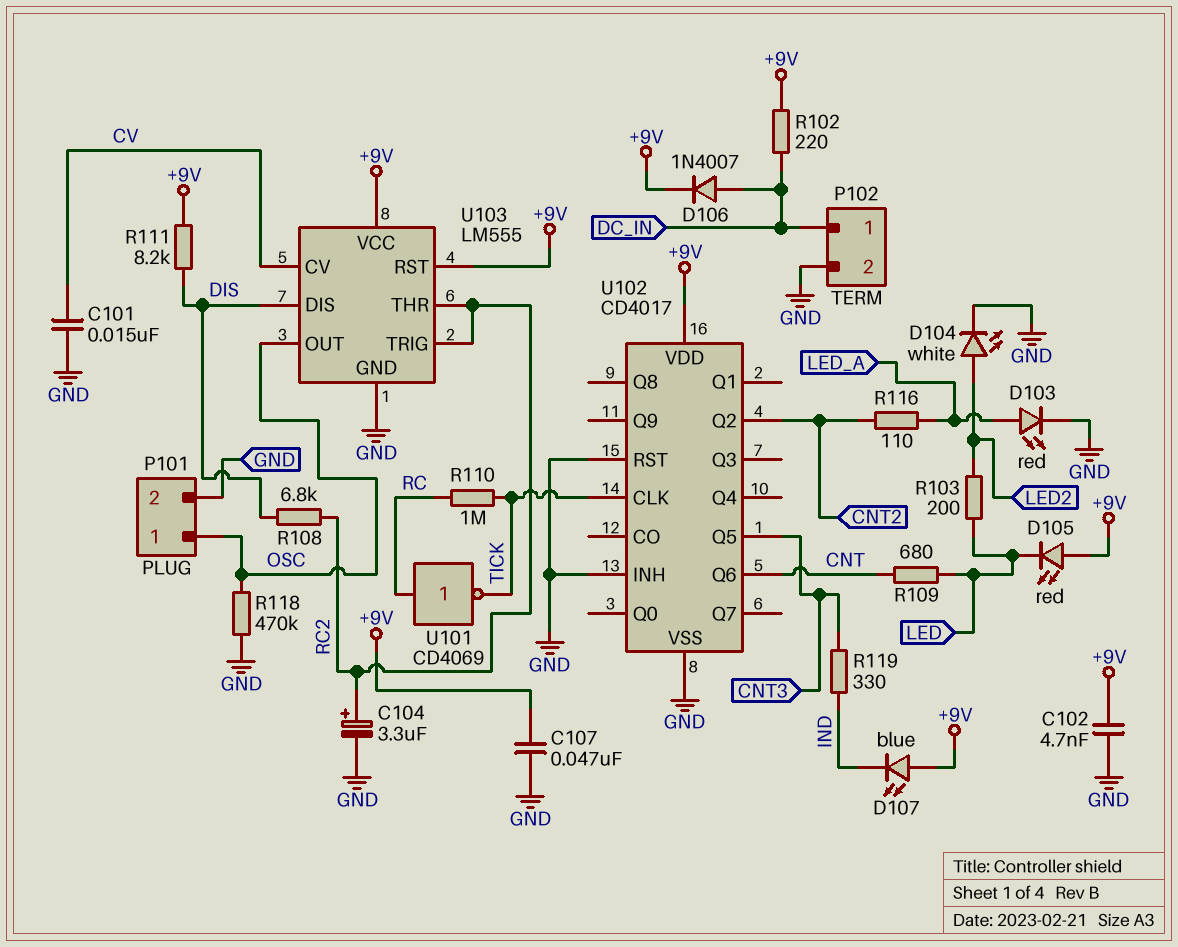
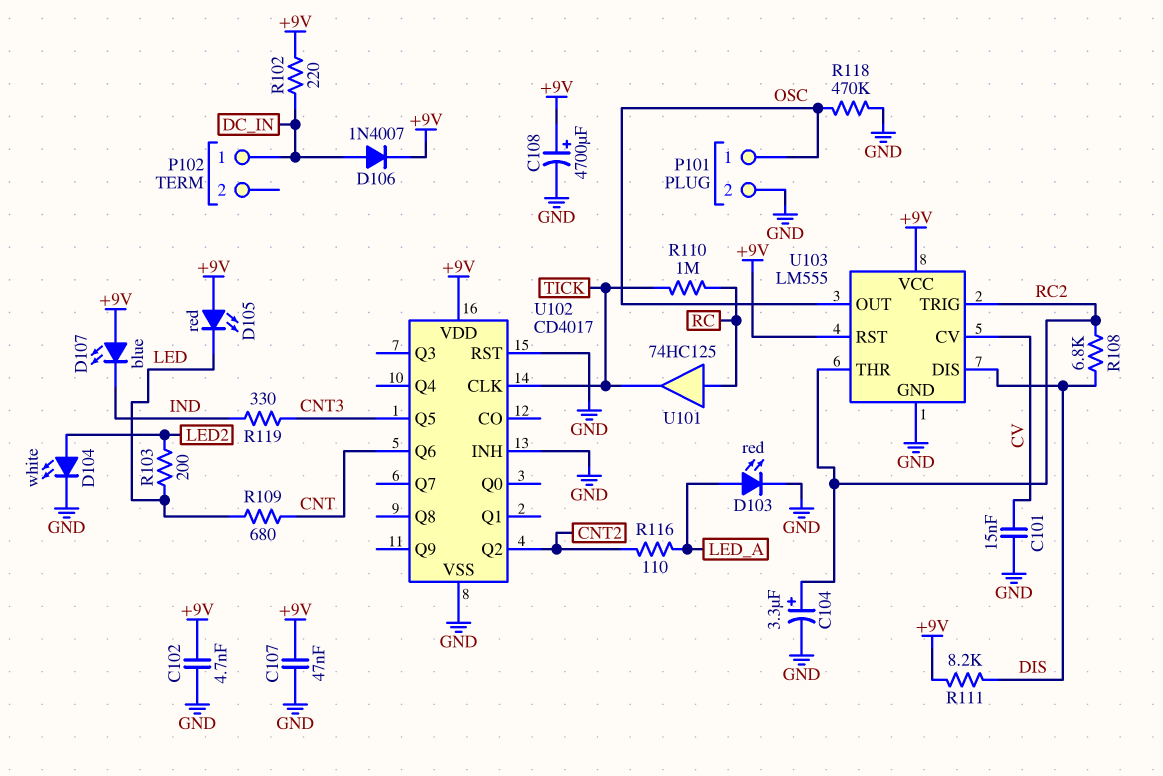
C108: none -> 4700uF (plus +9V, minus GND)
P102 pin 2: GND -> none
U101: NOT CD4069 (in RC, out TICK) -> buffer 74HC125 (in RC, out TICK)

